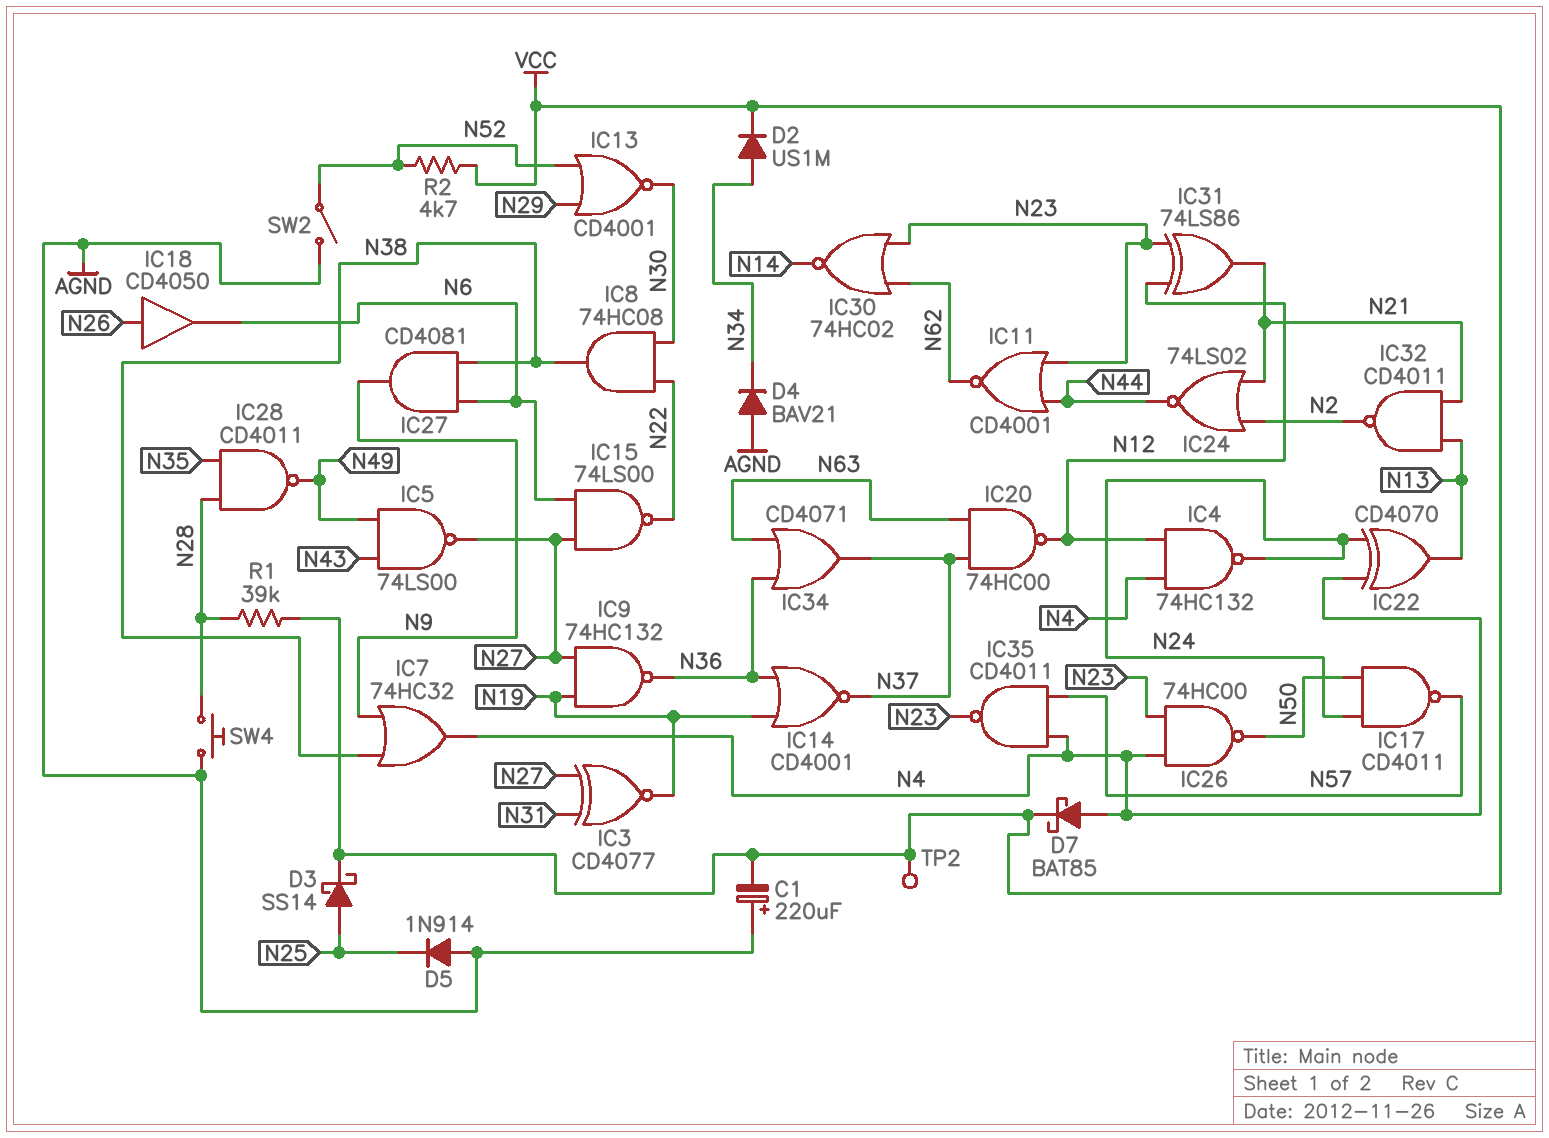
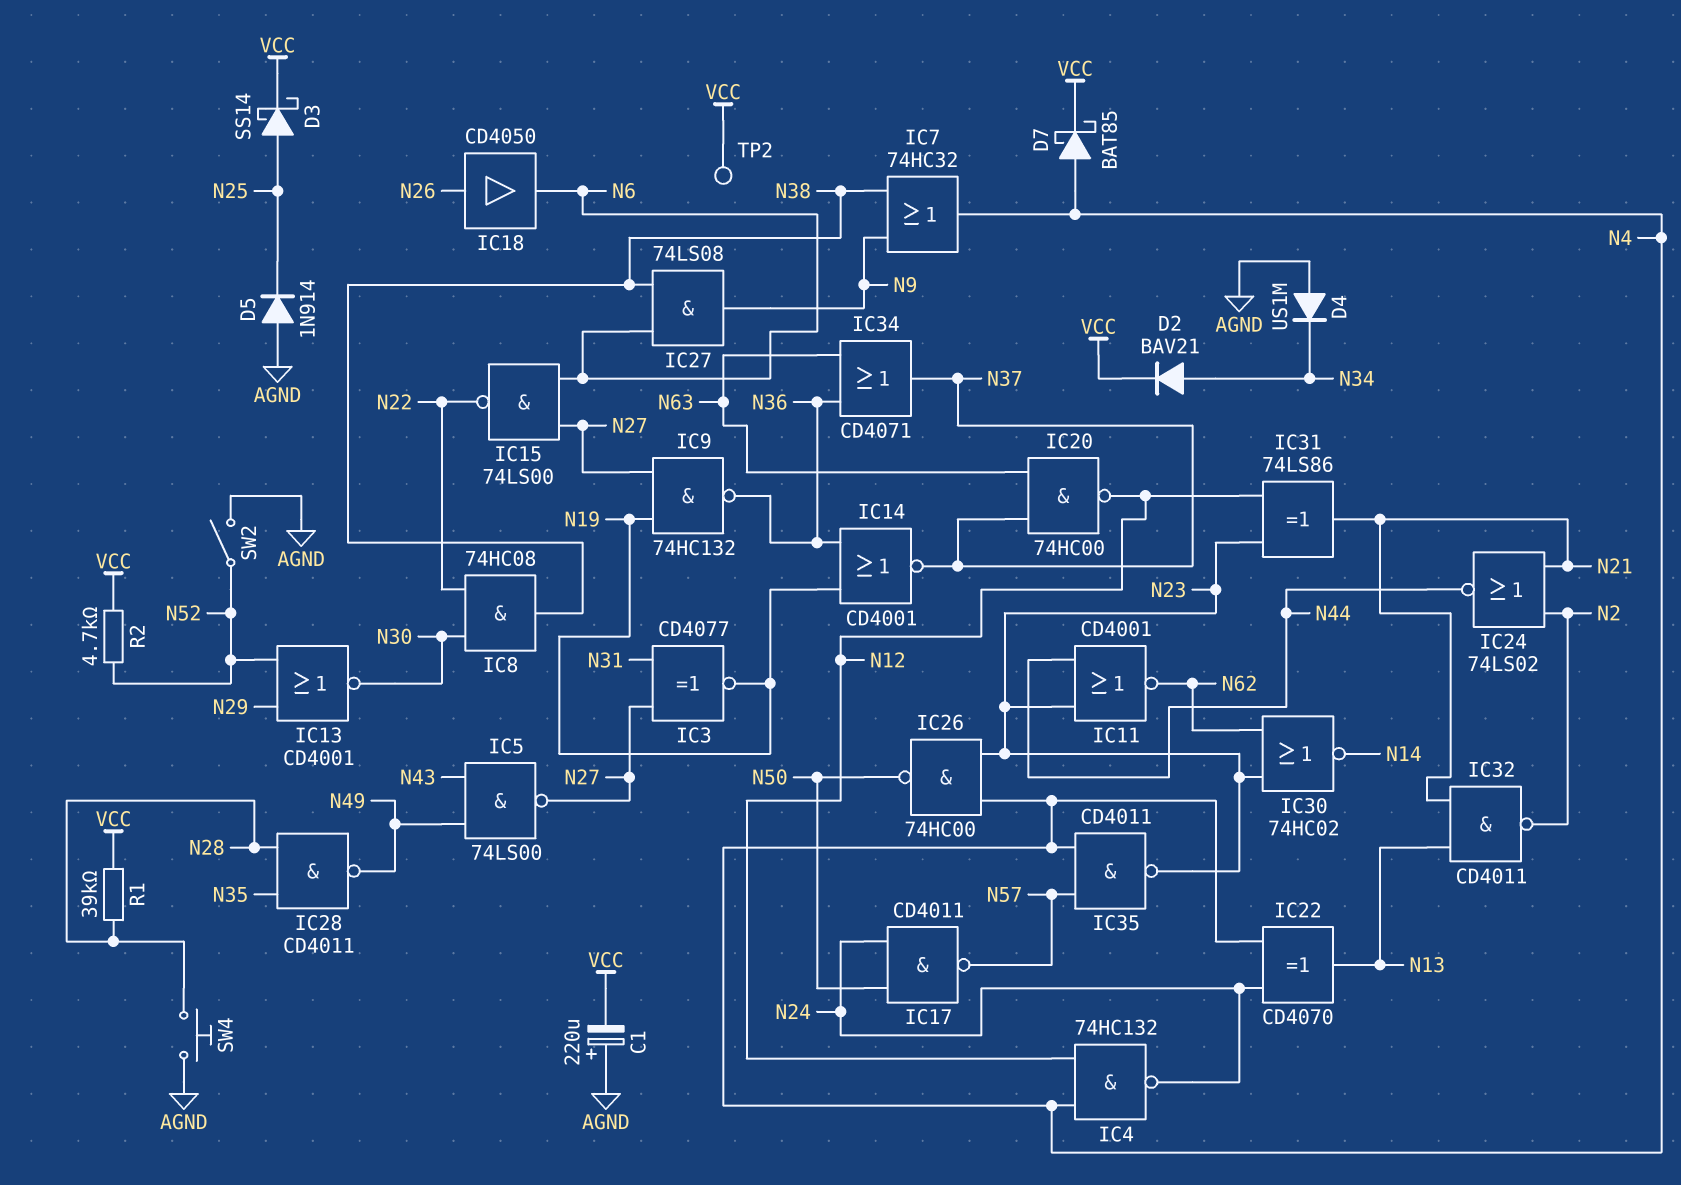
D2: diode US1M (A N34, K VCC) -> diode BAV21 (A N34, K VCC)
D4: diode BAV21 (A AGND, K N34) -> diode US1M (A AGND, K N34)
IC27: AND CD4081 (in N6, in N38, out N9) -> AND 74LS08 (in N6, in N38, out N9)

